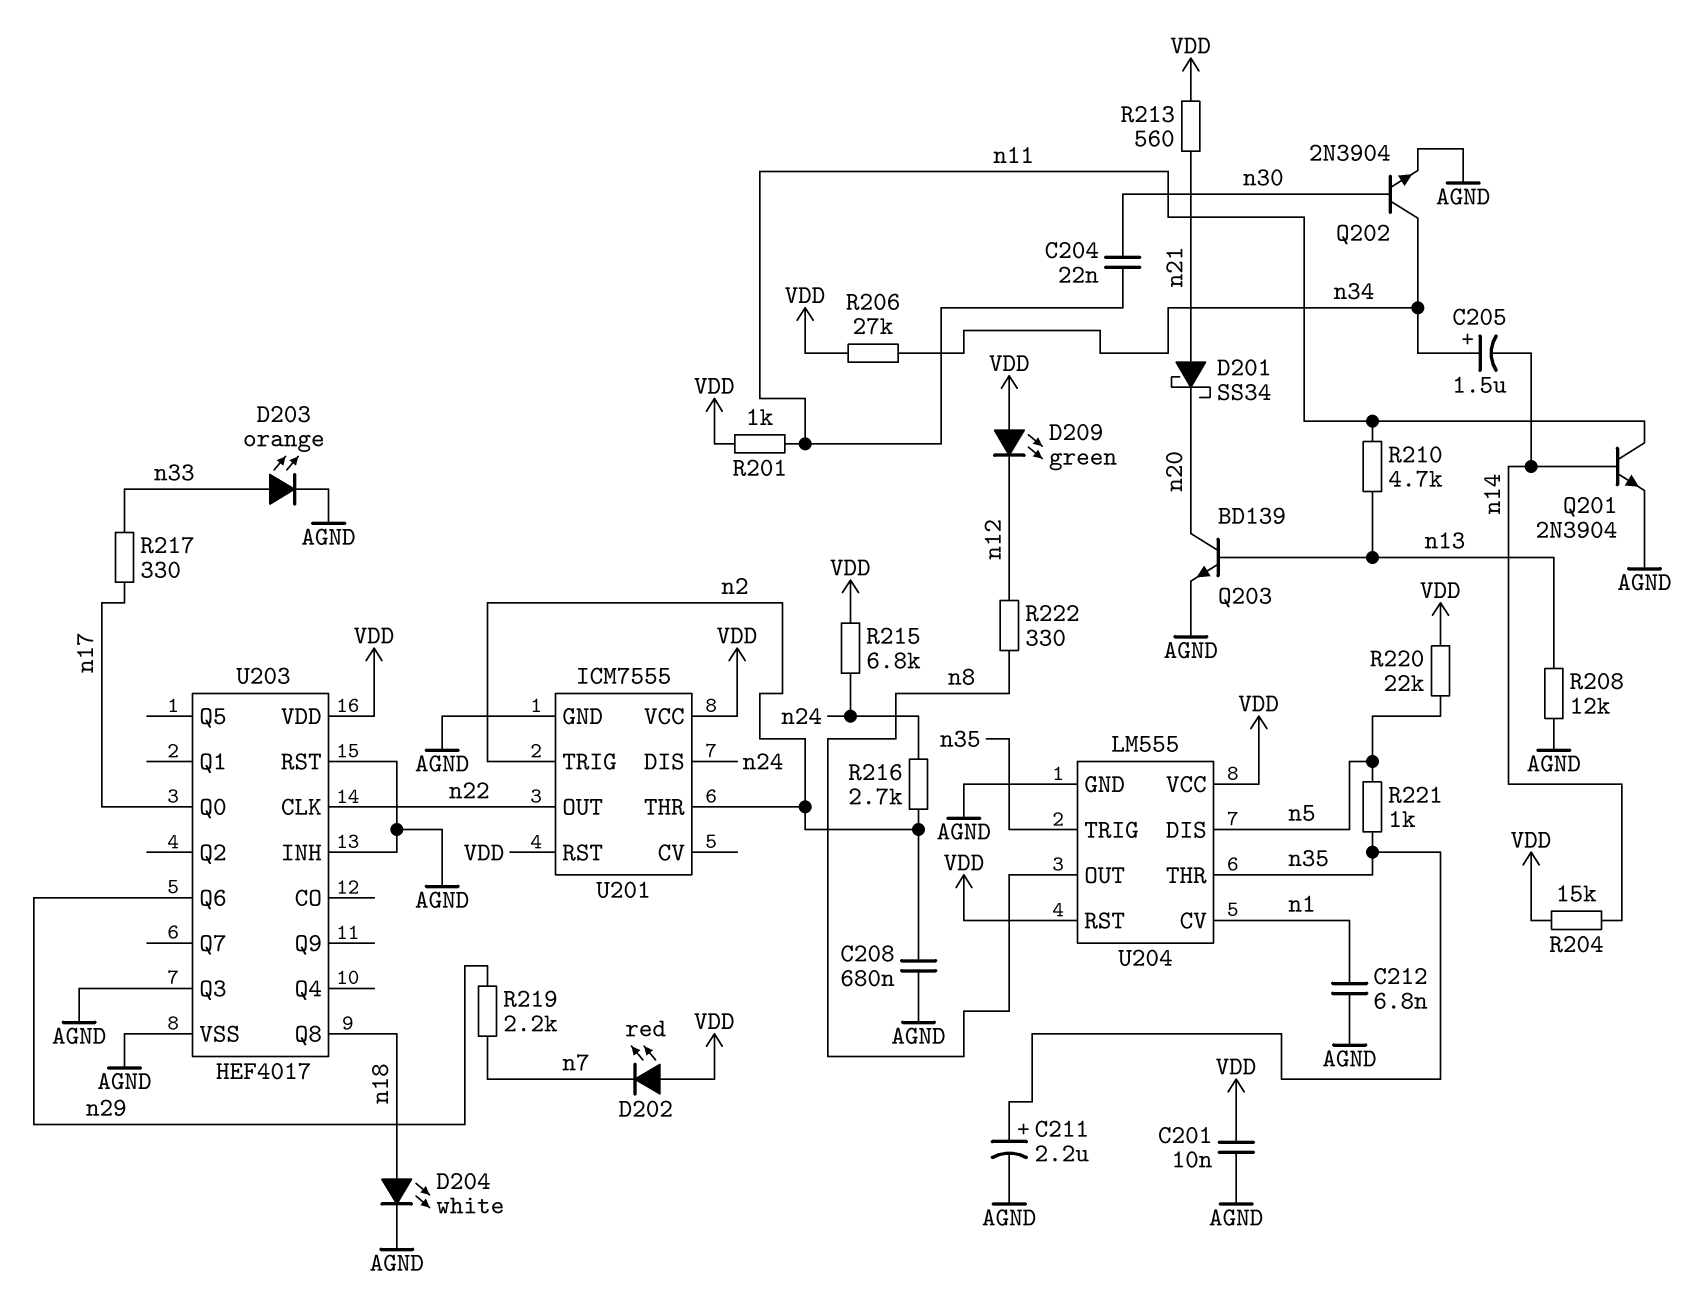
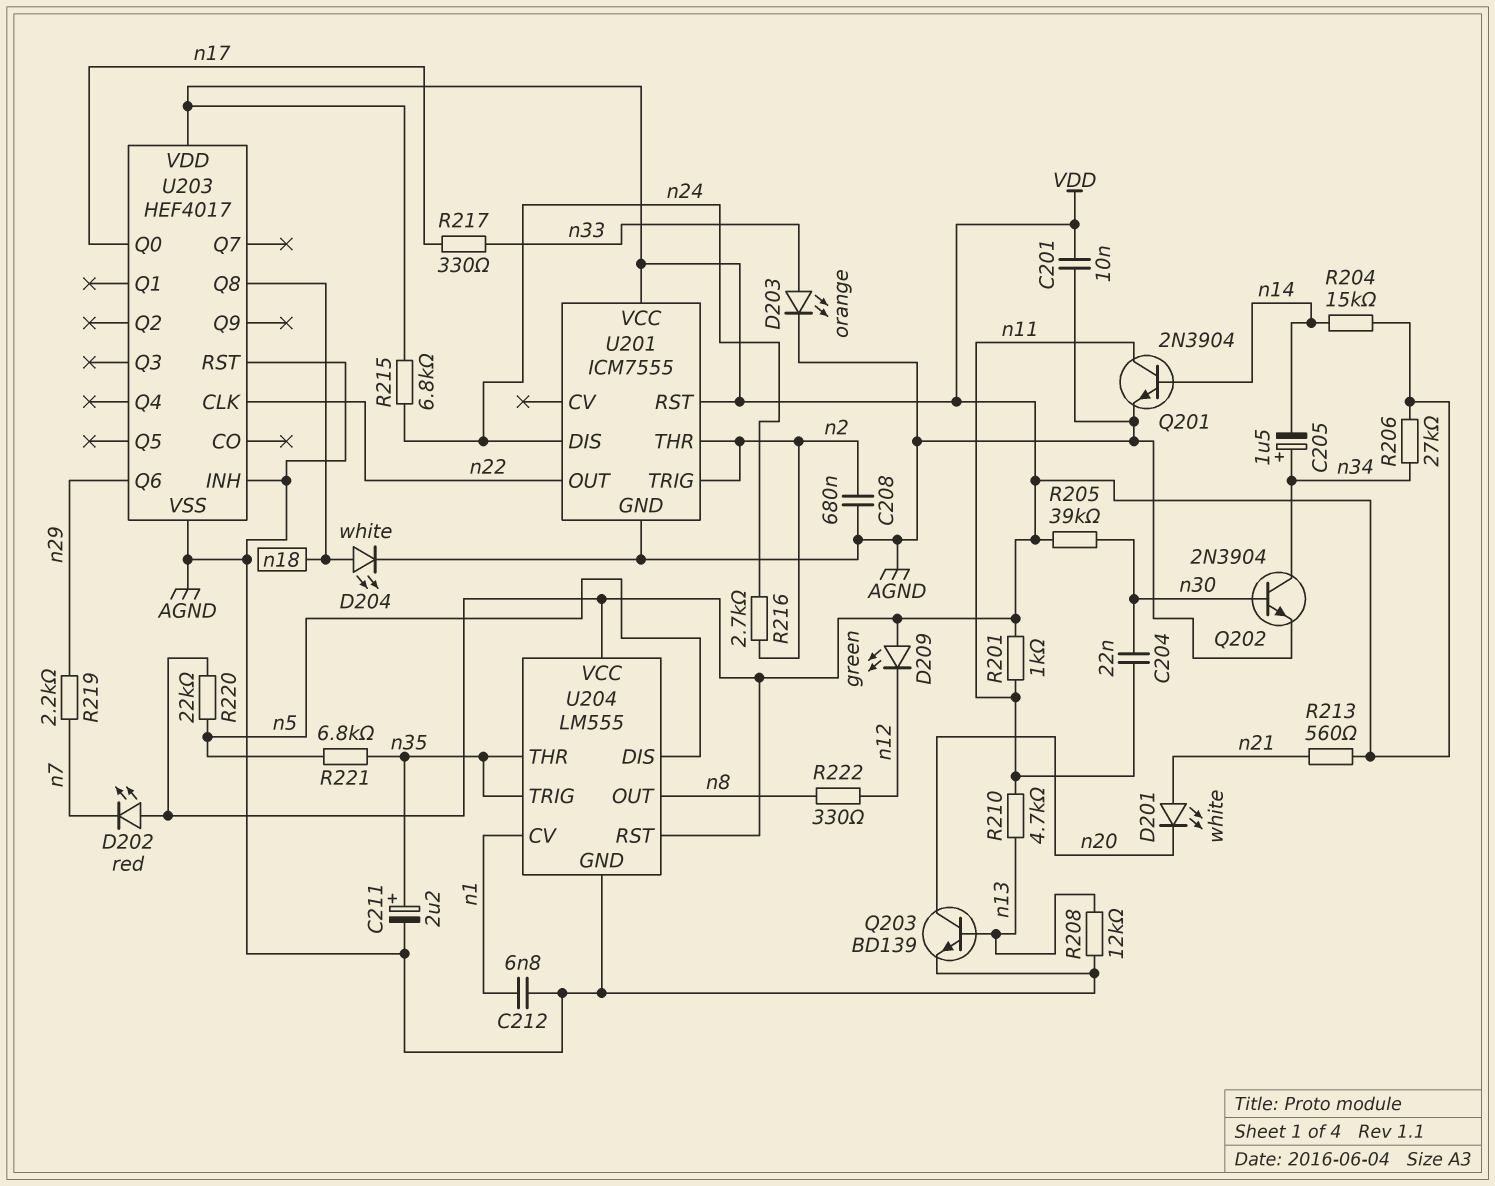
D201: schottky SS34 (A n21, K n20) -> LED white (A n21, K n20)
R205: none -> 39k (VDD, n30)
R221: 1k (n5, n35) -> 6.8k (n5, n35)
U203 pin Q3: AGND -> none

